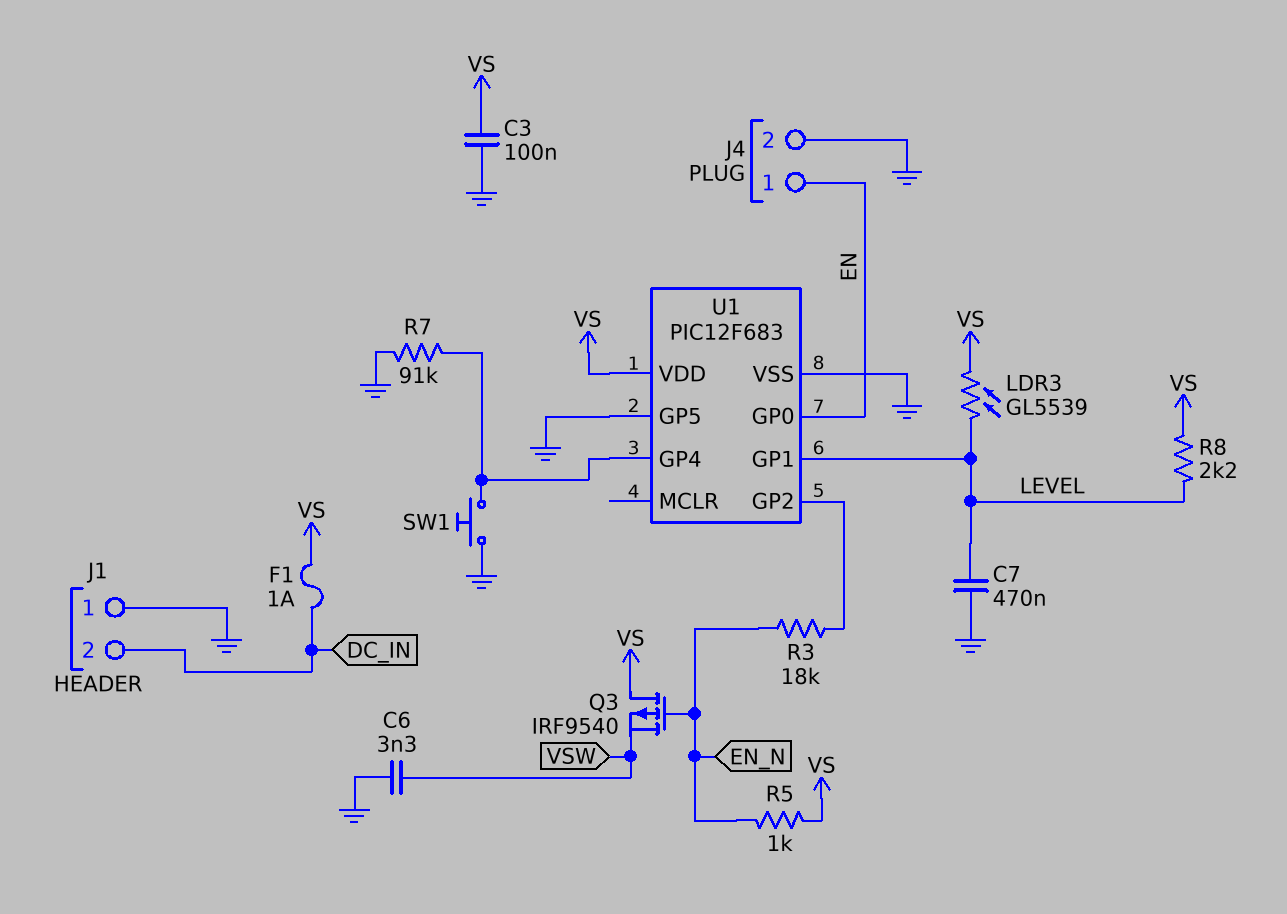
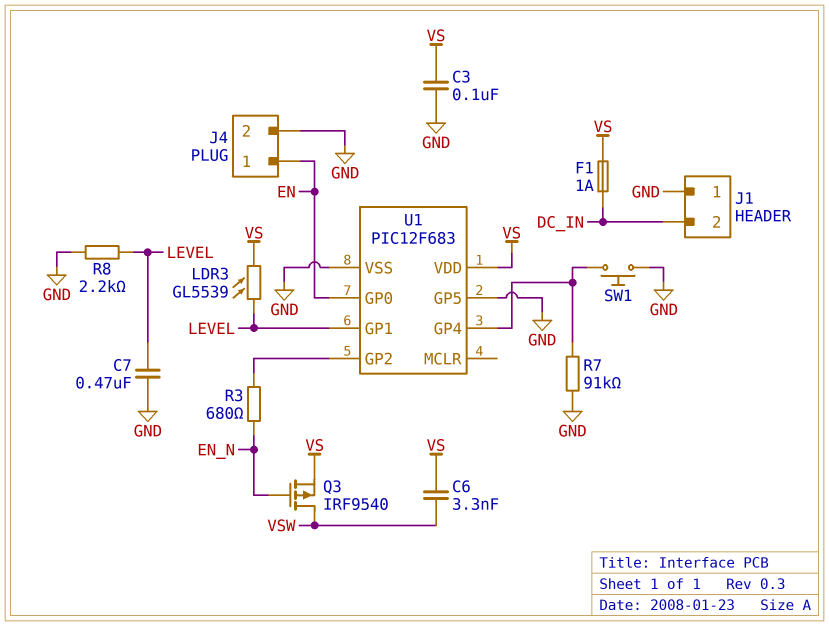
C6: 3.3nF (GND, VSW) -> 3.3nF (VS, VSW)
Q3: PMOS IRF9540 (G EN_N, D VS, S VSW) -> PMOS IRF9540 (G EN_N, D VSW, S VS)
R3: 18k (EN_N, U1/GP2) -> 680 (EN_N, U1/GP2)
R5: 1k (EN_N, VS) -> none
R8: 2.2k (LEVEL, VS) -> 2.2k (GND, LEVEL)

